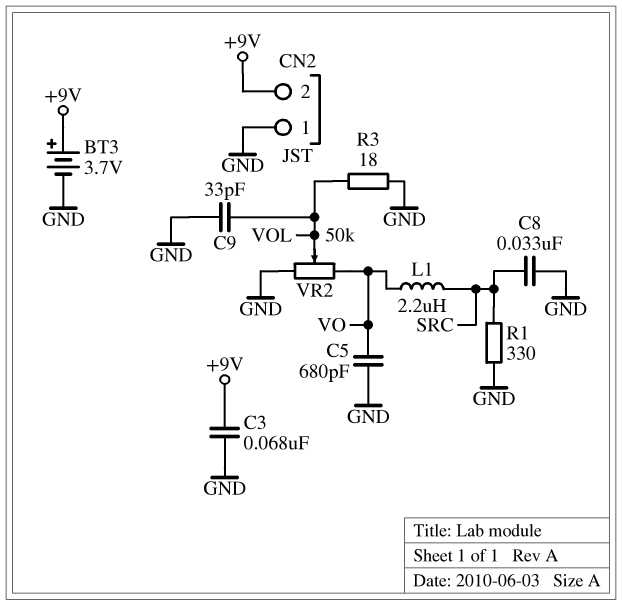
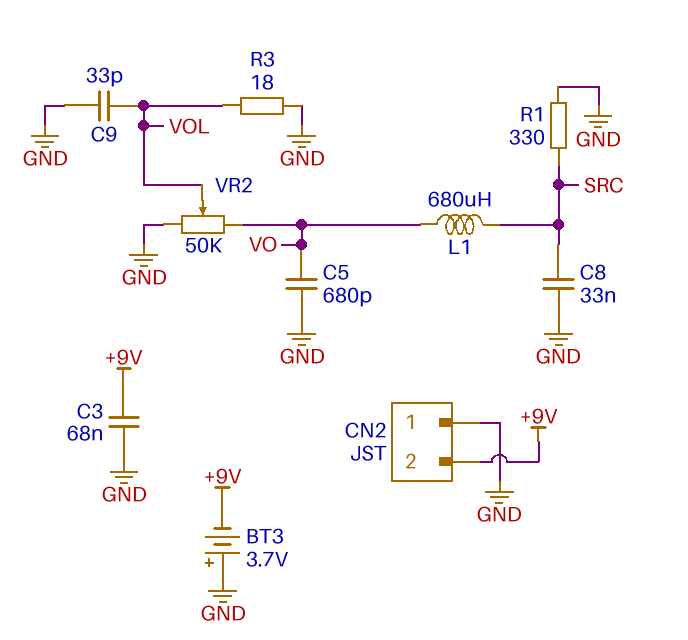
BT3: 3.7V (plus +9V, minus GND) -> 3.7V (plus GND, minus +9V)
L1: 2.2uH (SRC, VO) -> 680uH (SRC, VO)

